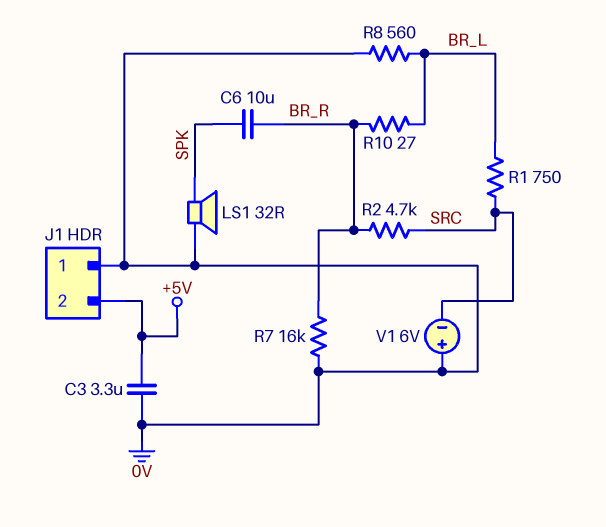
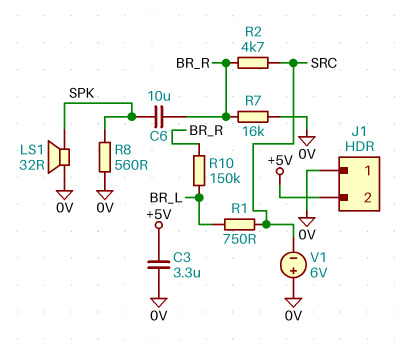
R8: 560 (0V, BR_L) -> 560 (0V, SPK)
R10: 27 (BR_L, BR_R) -> 150k (BR_L, BR_R)

